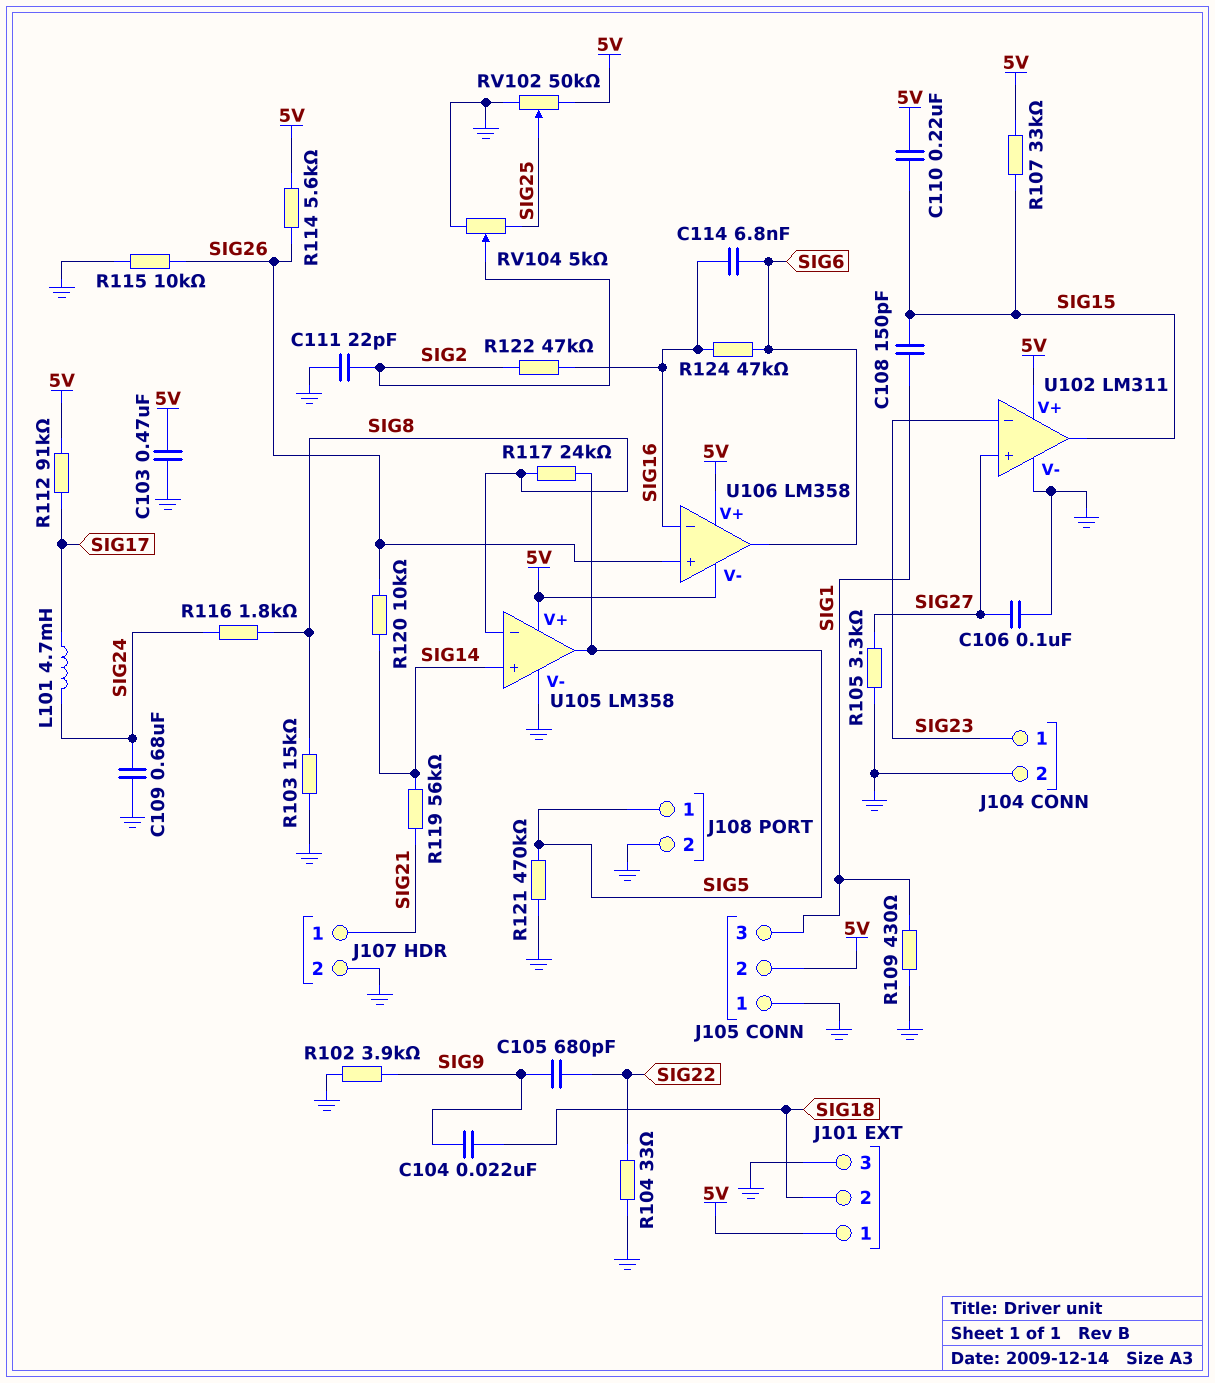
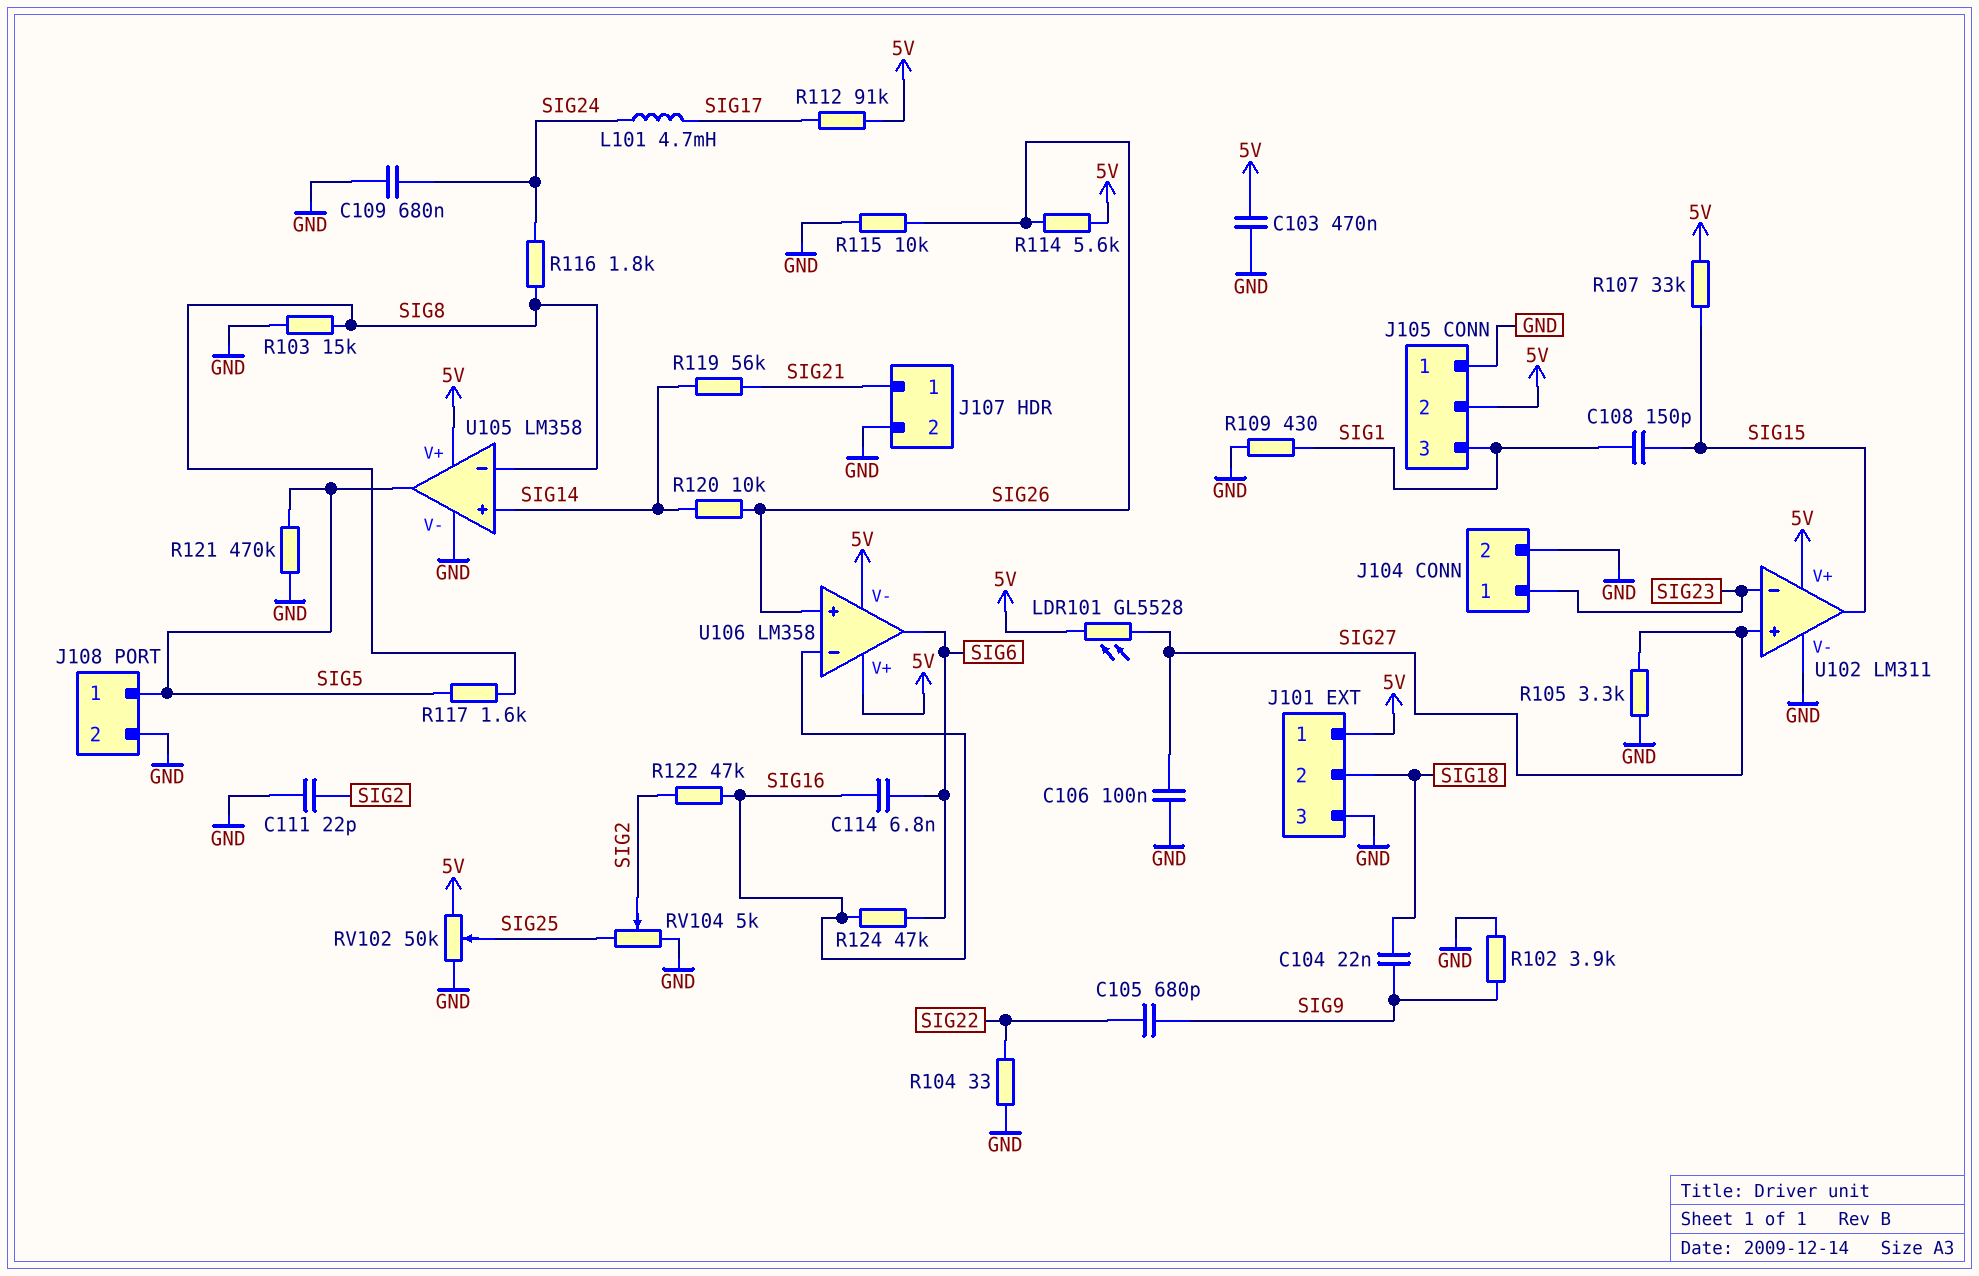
C110: 220nF (5V, SIG15) -> none
LDR101: none -> GL5528 (5V, SIG27)
R117: 24k (SIG5, SIG8) -> 1.6k (SIG5, SIG8)

